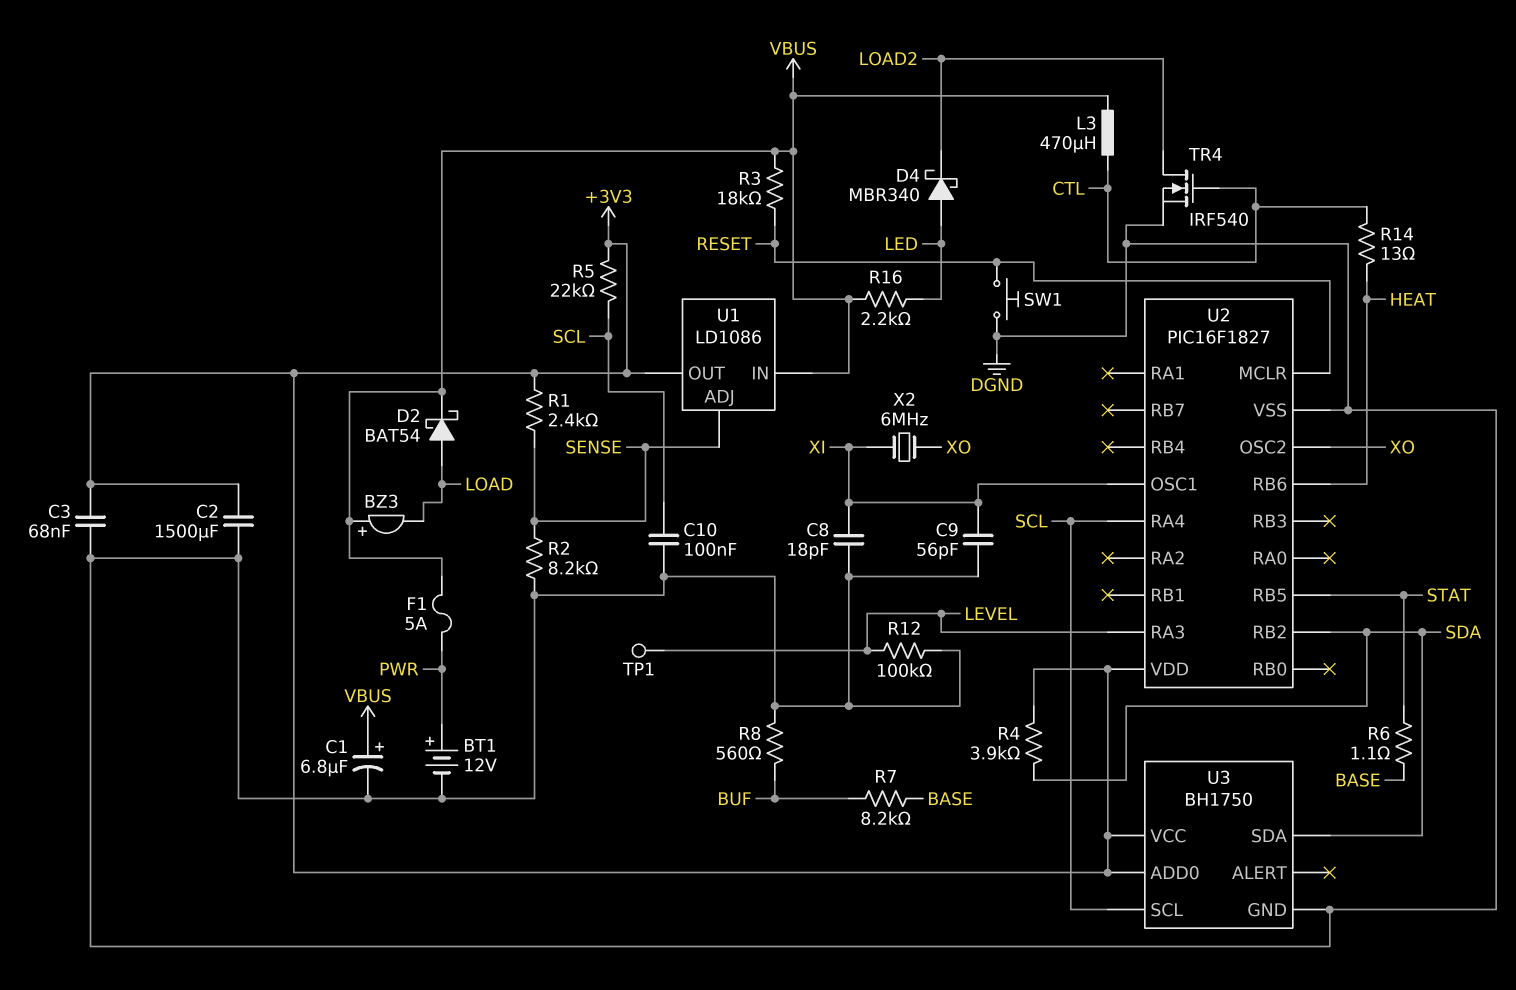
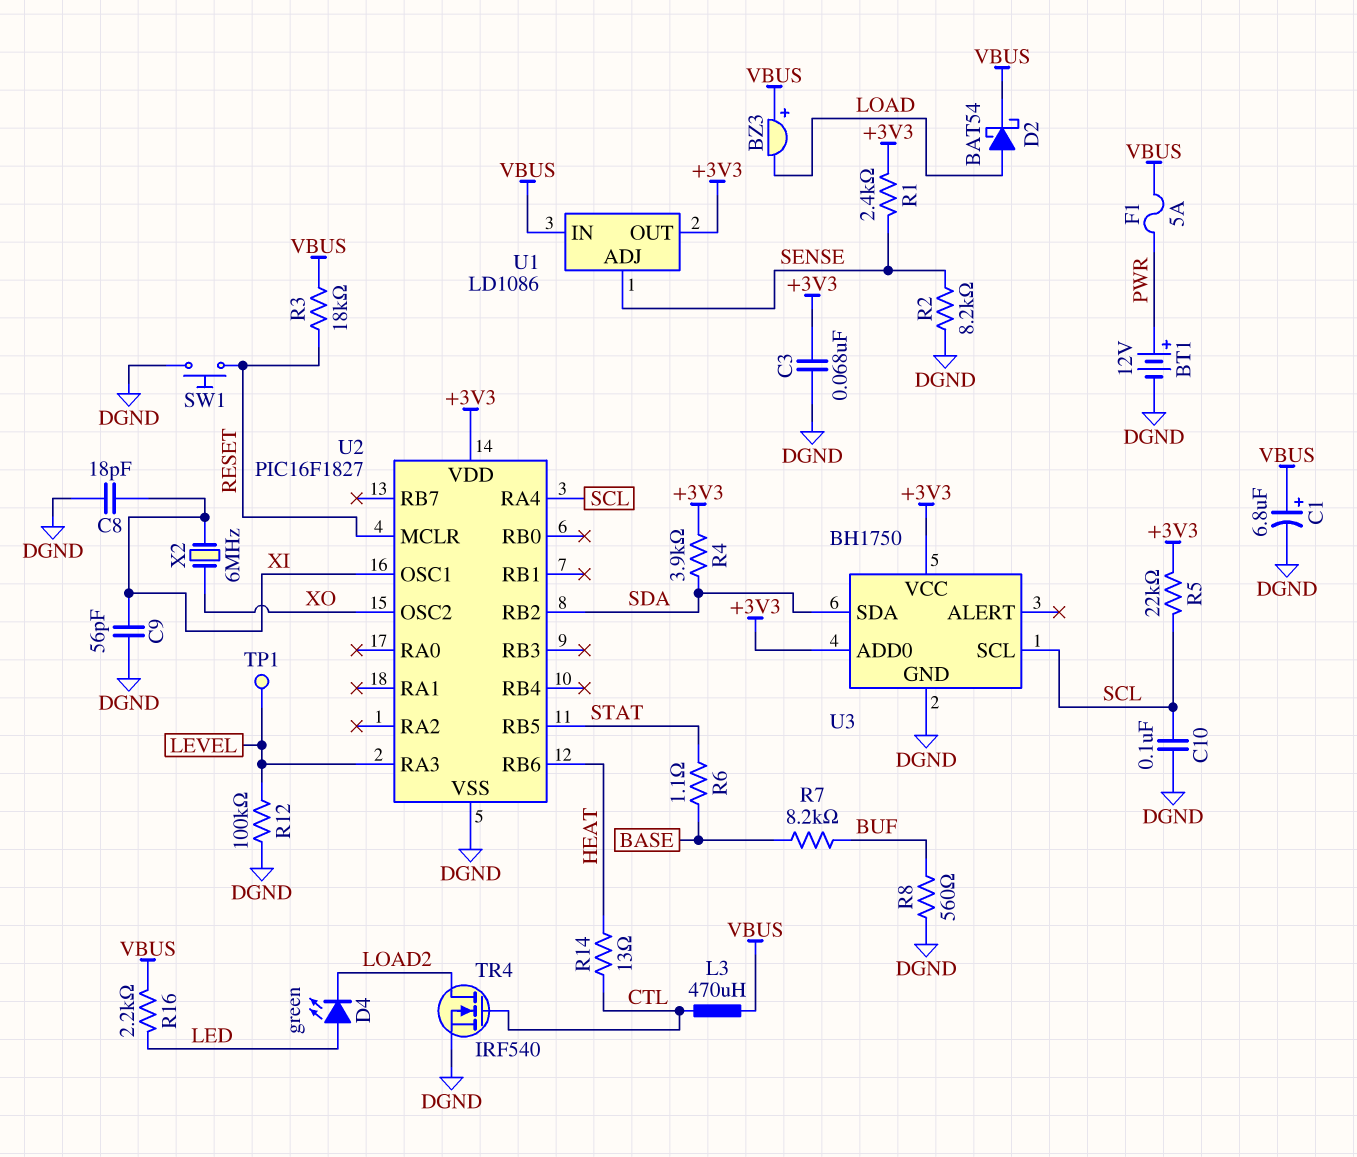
C2: 1500uF (+3V3, DGND) -> none
D4: schottky MBR340 (A LED, K LOAD2) -> LED green (A LED, K LOAD2)

